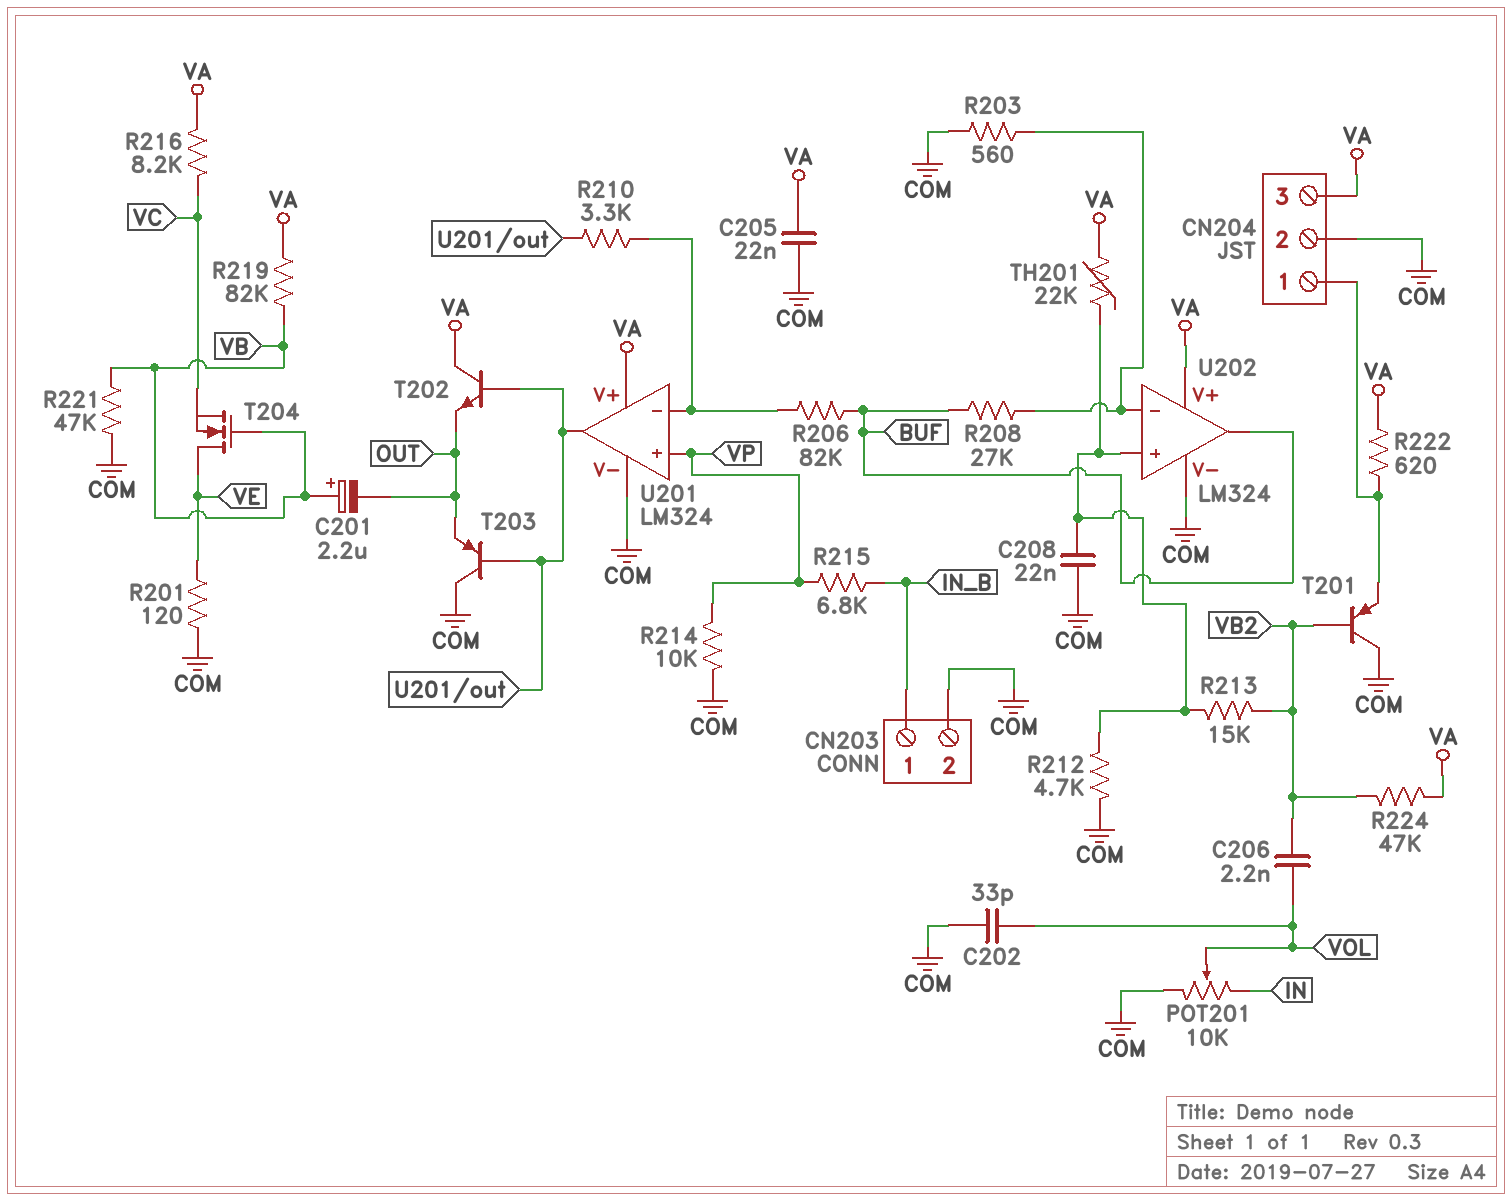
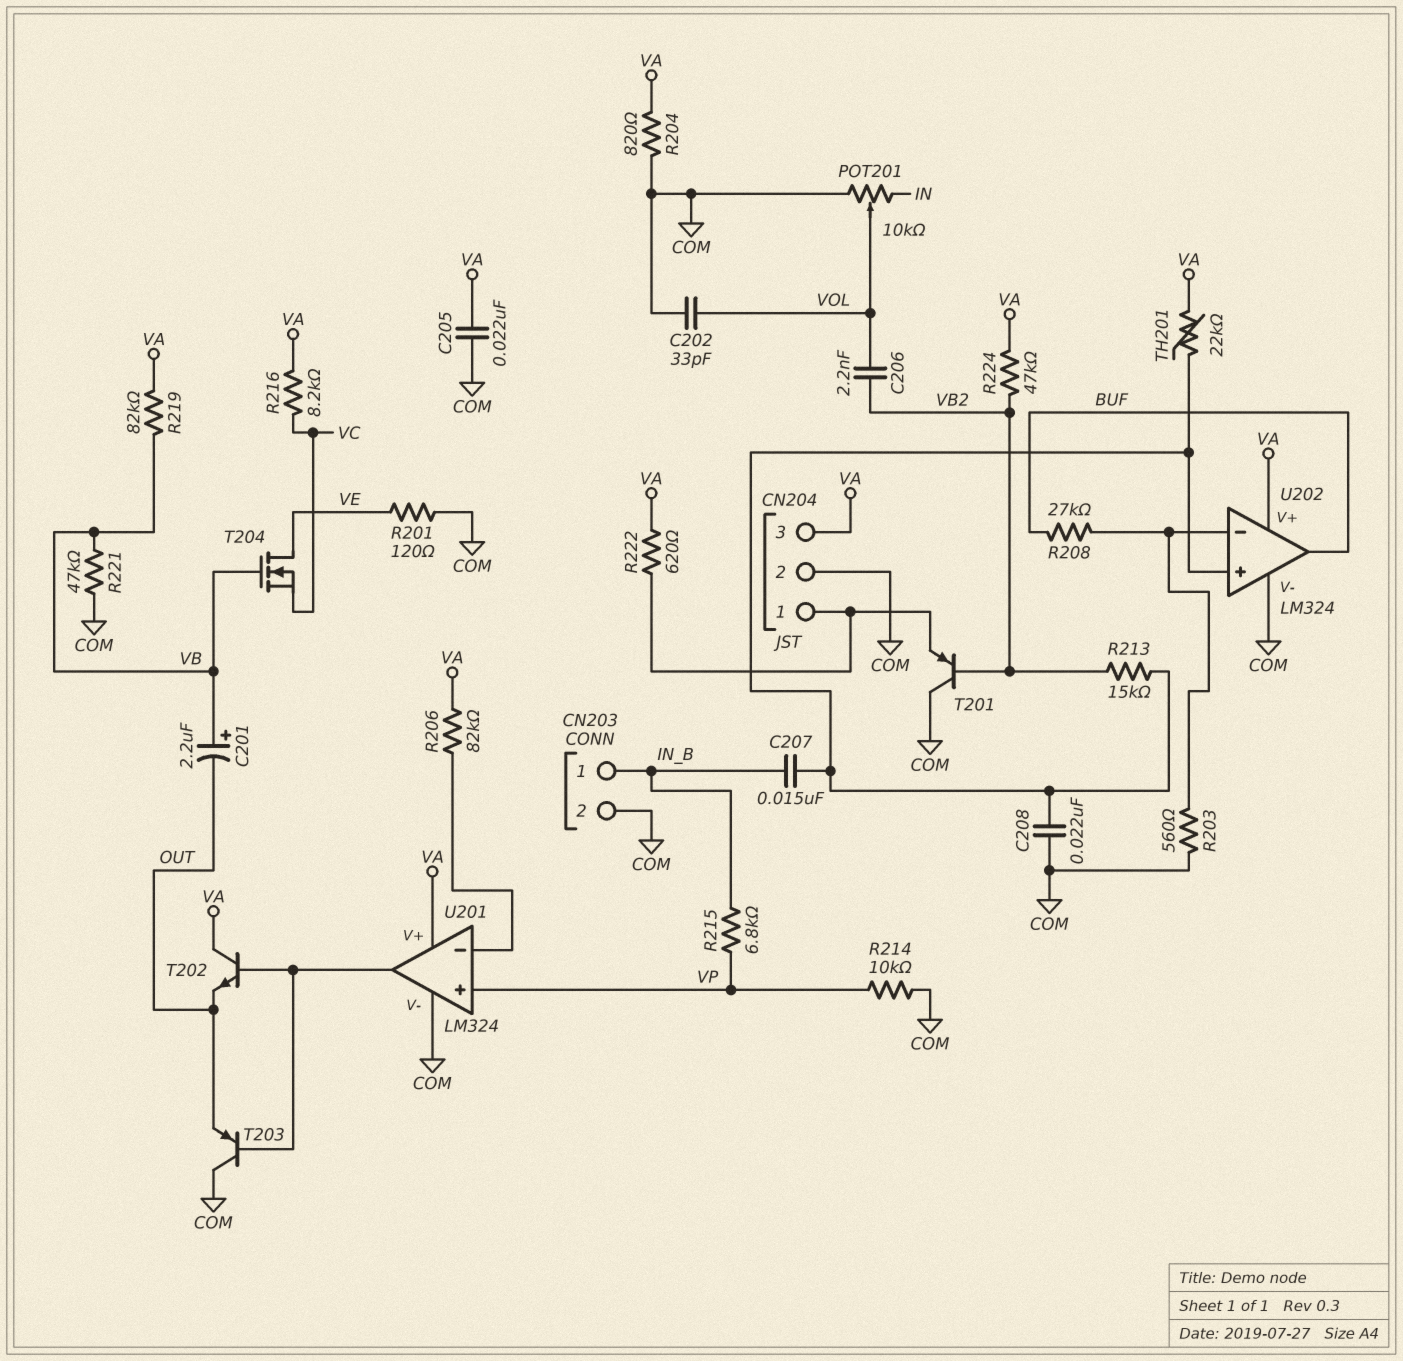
C207: none -> 15nF (IN_B, U202/in+)
R204: none -> 820 (COM, VA)
R206: 82k (BUF, U201/in-) -> 82k (U201/in-, VA)
R210: 3.3k (U201/in-, U201/out) -> none
R212: 4.7k (COM, U202/in+) -> none

